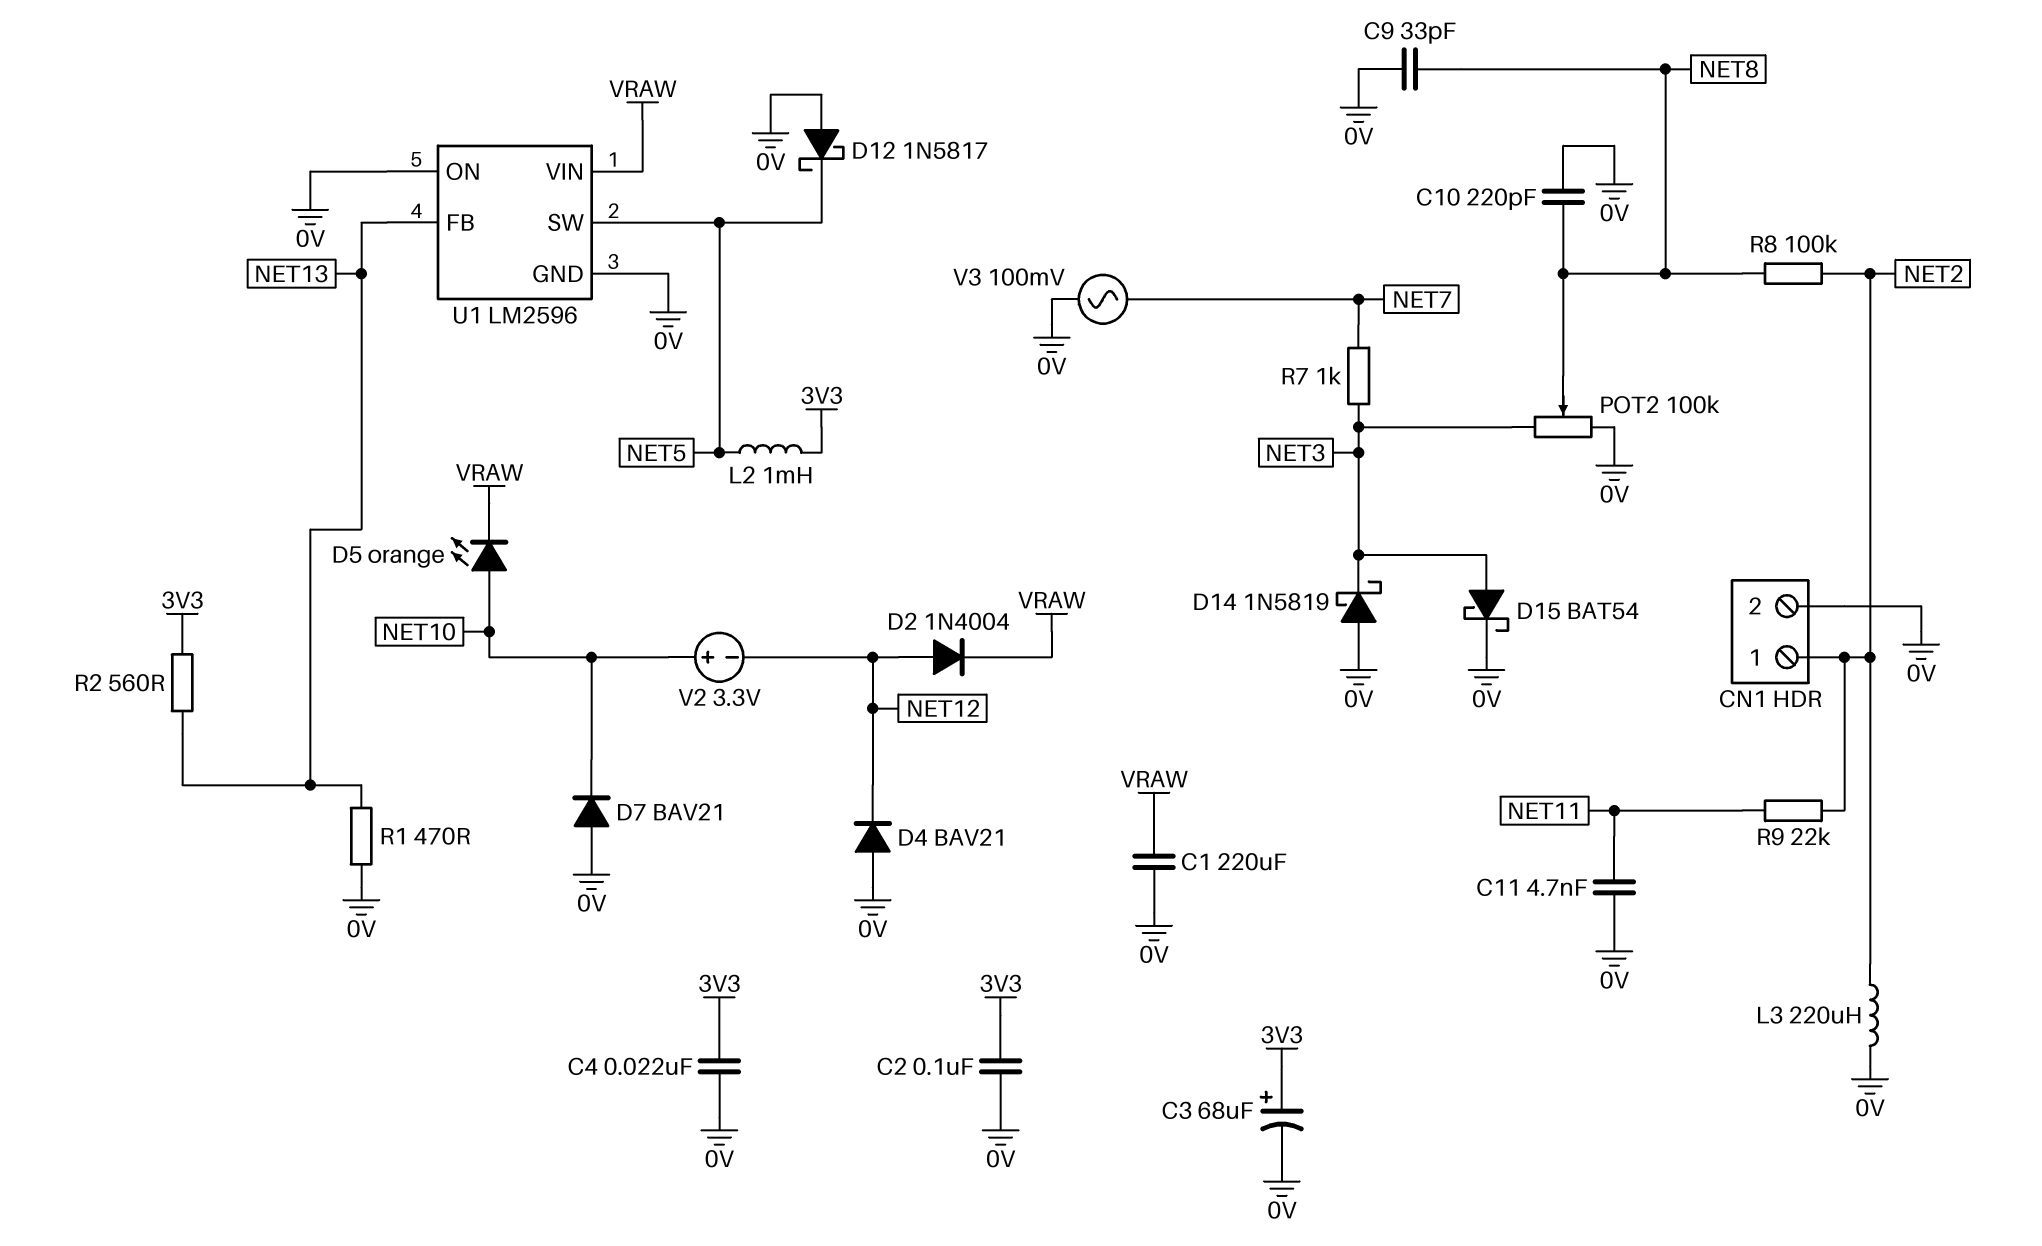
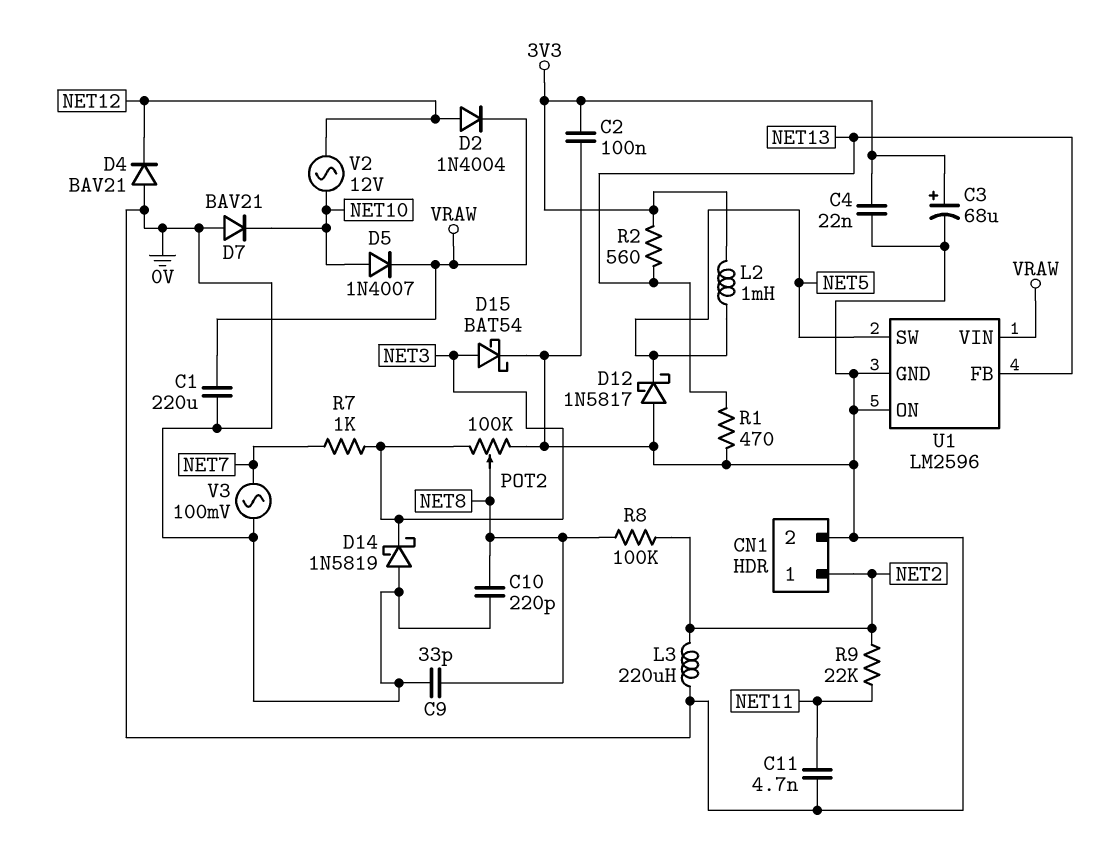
D5: LED orange (A NET10, K VRAW) -> diode 1N4007 (A NET10, K VRAW)
V2: 3.3V (plus NET10, minus NET12) -> AC 12V (NET10, NET12)

